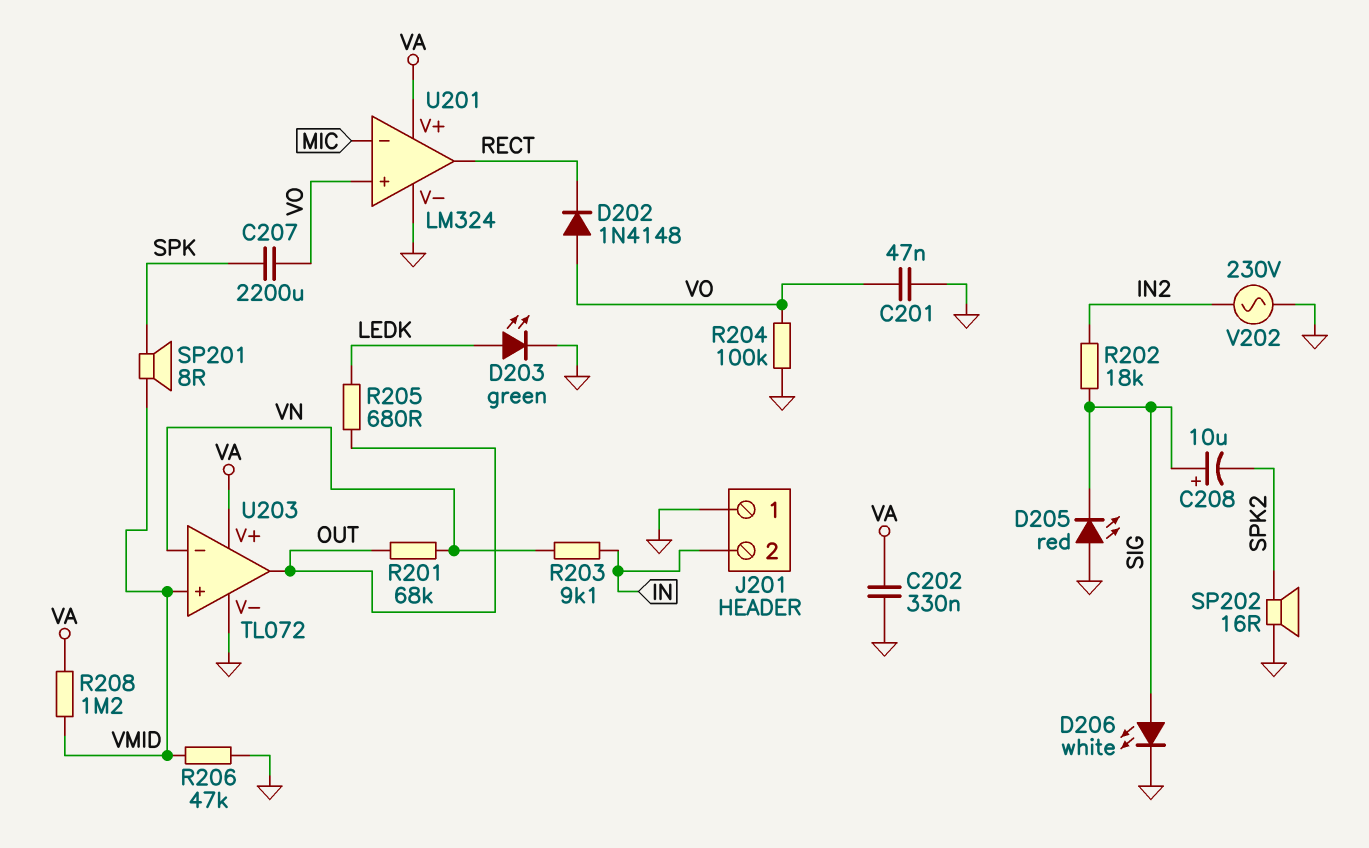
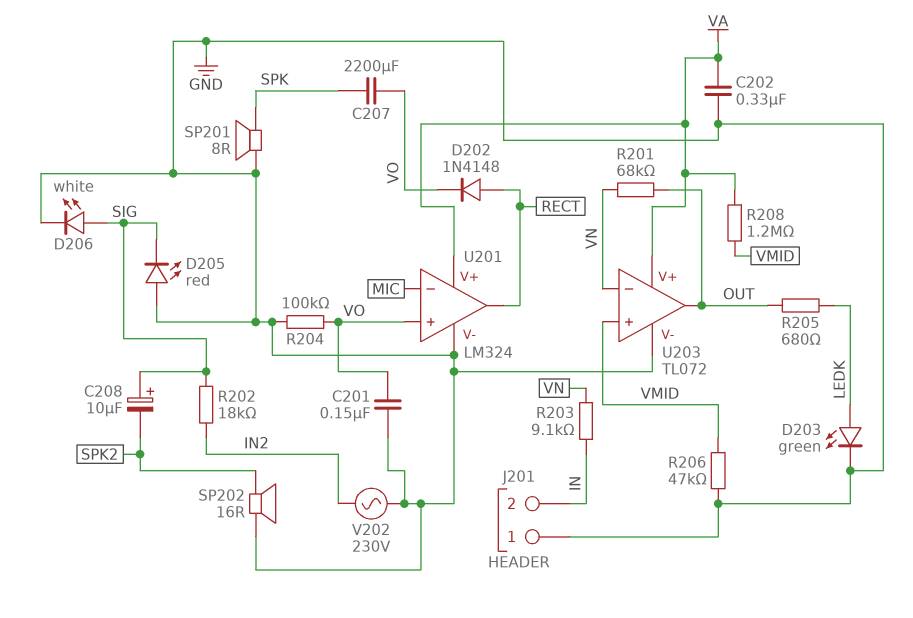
C201: 47nF (GND, VO) -> 150nF (GND, VO)
D202: diode 1N4148 (A VO, K RECT) -> diode 1N4148 (A RECT, K VO)
SP201: speaker 8R (SPK, VMID) -> speaker 8R (GND, SPK)

